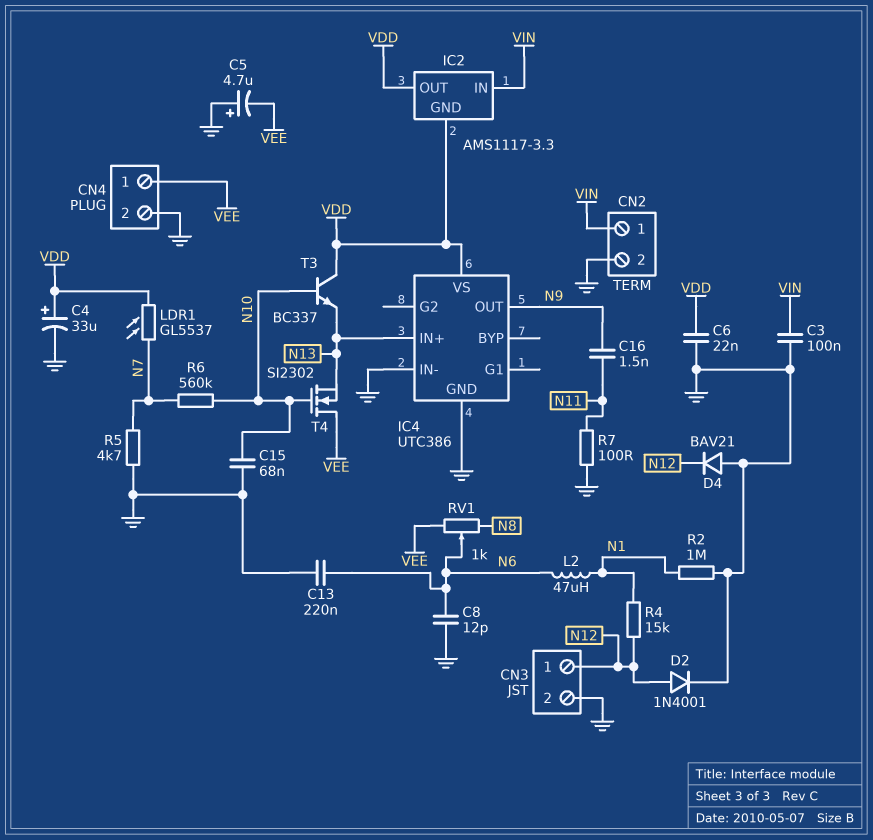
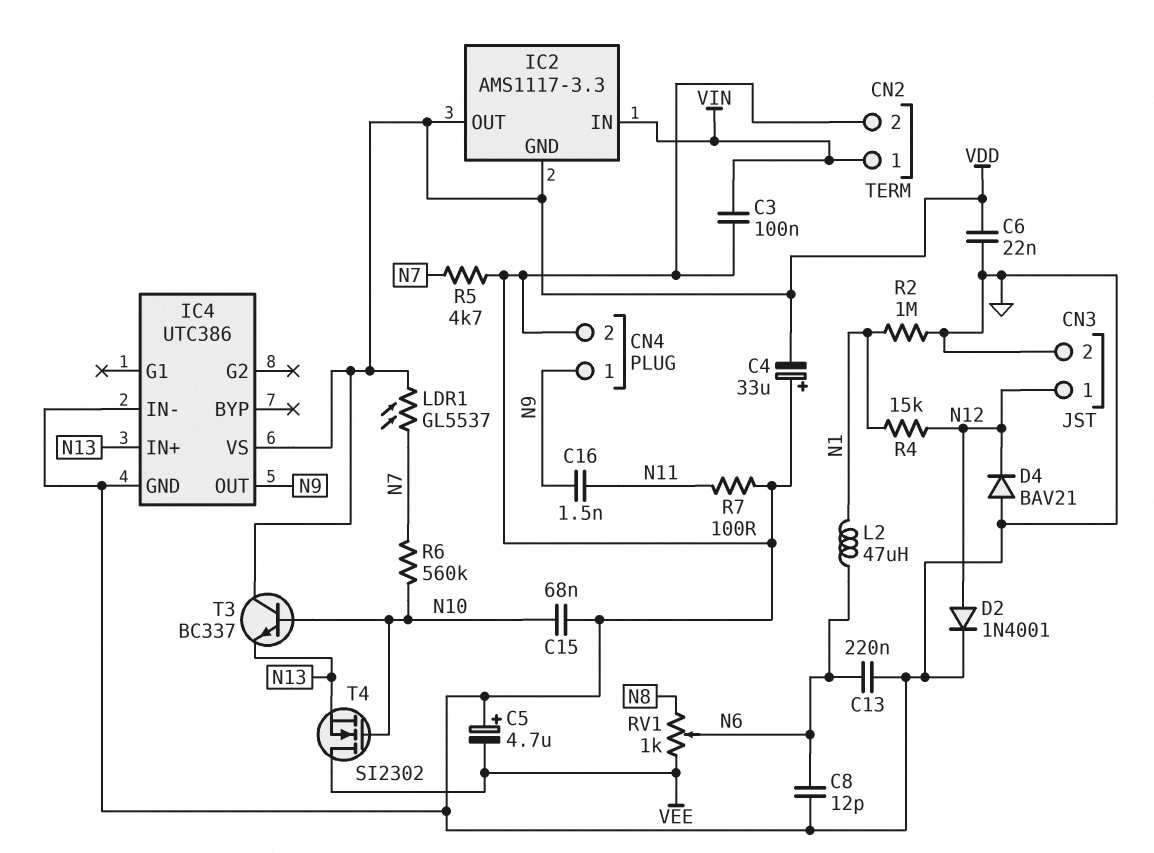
C4: 33uF (plus VDD, minus GND) -> 33uF (plus GND, minus VDD)
CN4 pin 1: VEE -> N9

